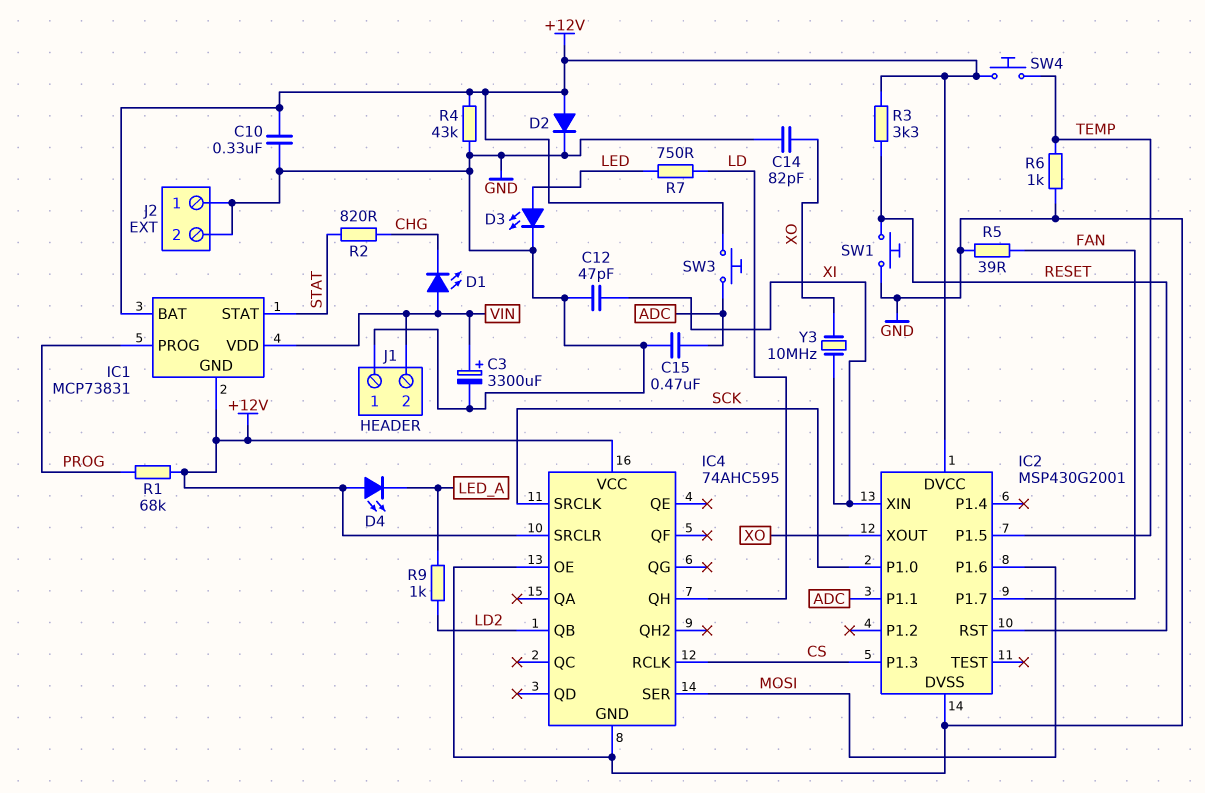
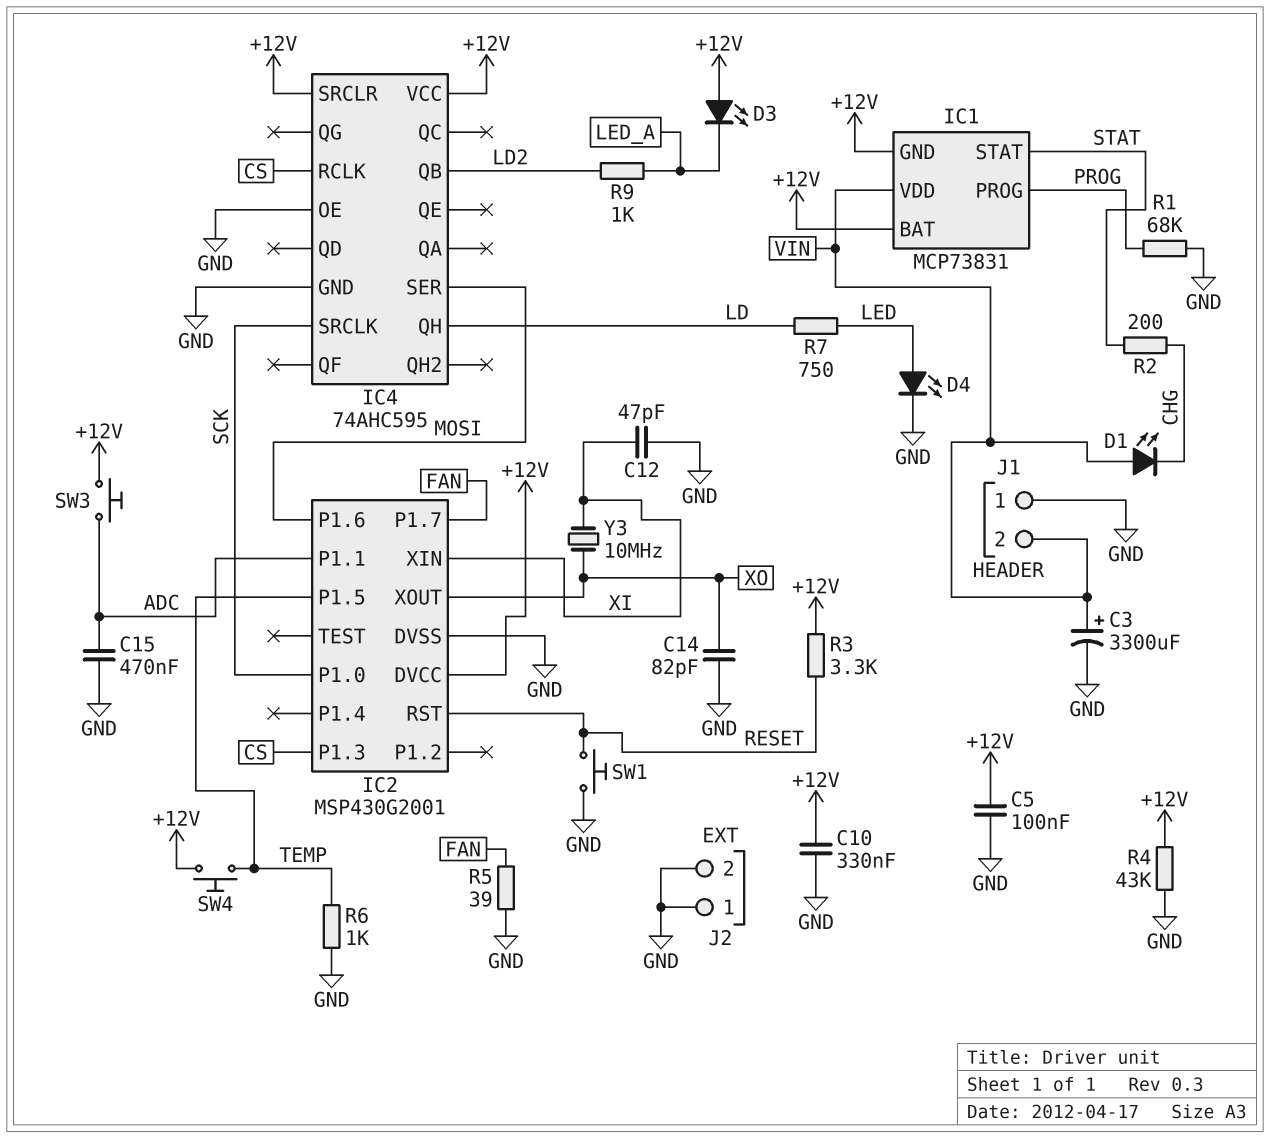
C5: none -> 100nF (+12V, GND)
D2: diode (A +12V, K GND) -> none
D3: LED (A LED, K GND) -> LED (A +12V, K LED_A)
D4: LED (A +12V, K LED_A) -> LED (A LED, K GND)
R1: 68k (+12V, PROG) -> 68k (GND, PROG)
R2: 820 (CHG, STAT) -> 200 (CHG, STAT)

